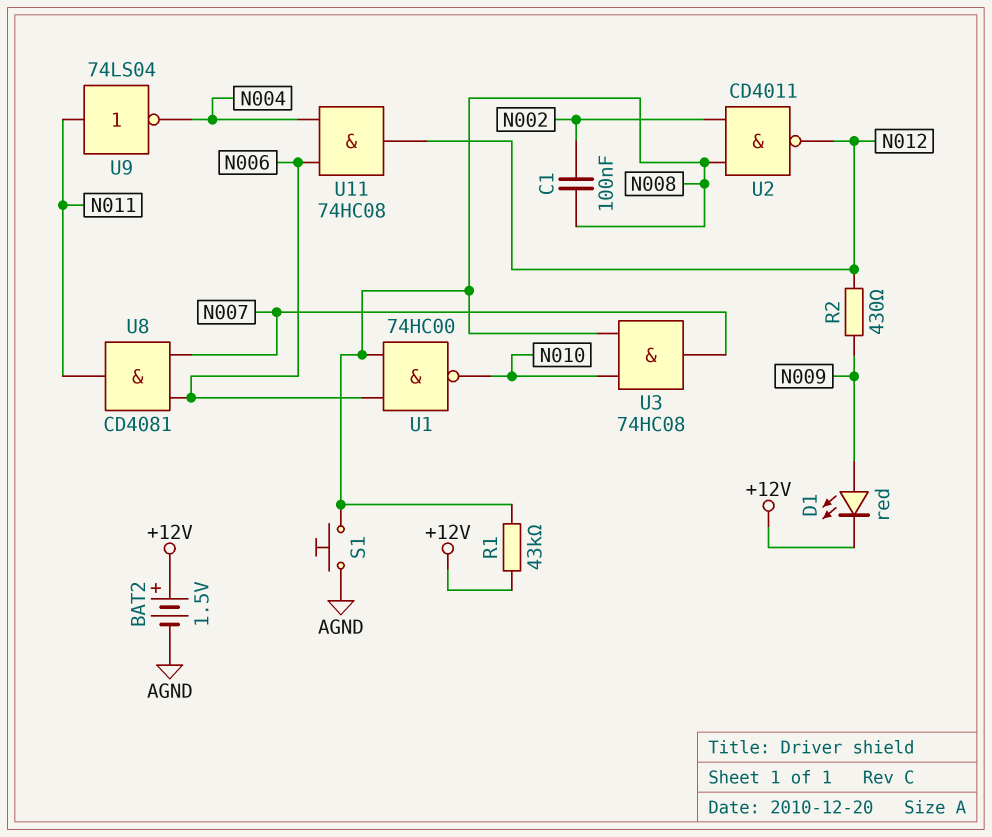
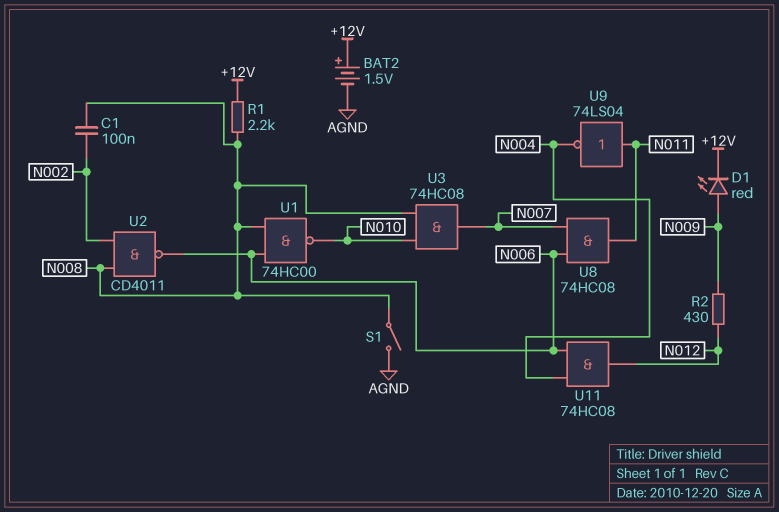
R1: 43k (+12V, N008) -> 2.2k (+12V, N008)
S1: button (AGND, N008) -> switch (AGND, N008)
U2: NAND CD4011 (in N002, in N008, out N012) -> NAND CD4011 (in N002, in N008, out N006)
U8: AND CD4081 (in N006, in N007, out N011) -> AND 74HC08 (in N006, in N007, out N011)

